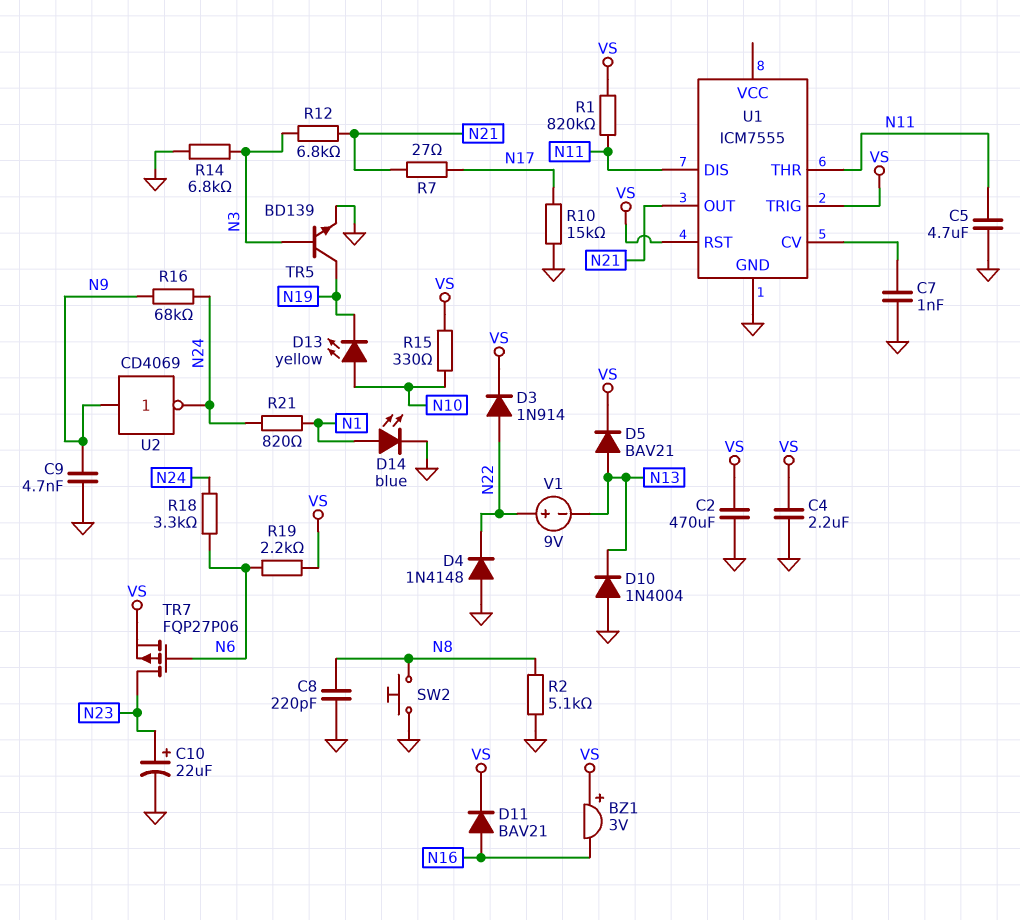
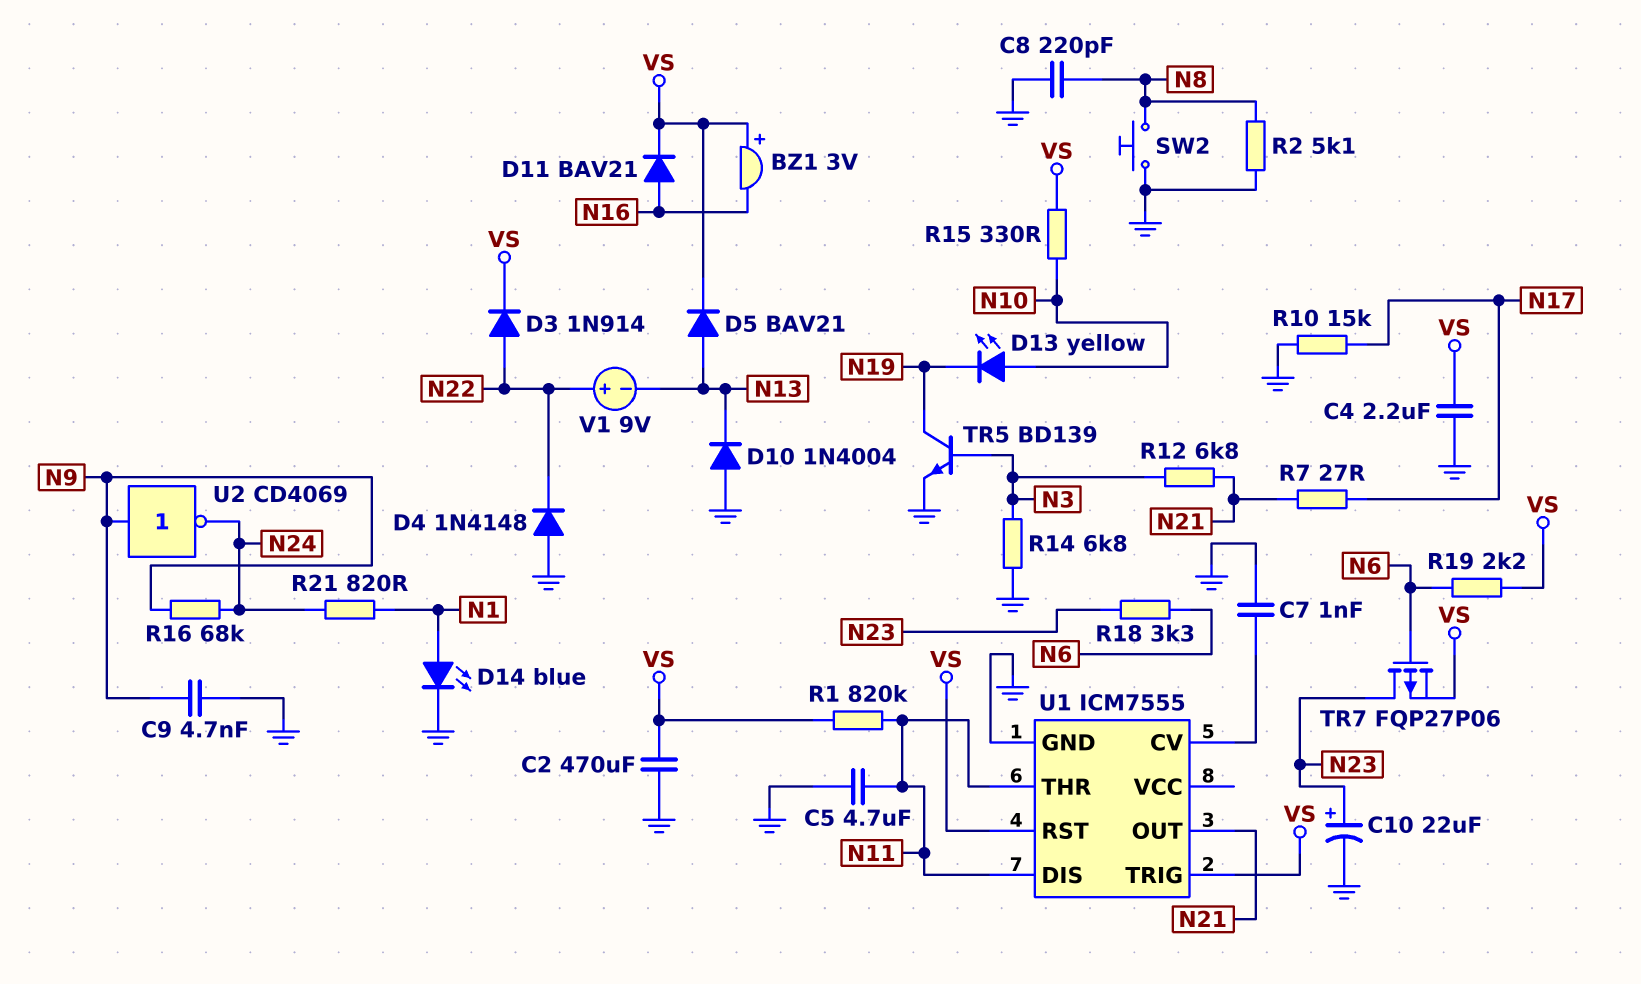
R18: 3.3k (N6, N24) -> 3.3k (N6, N23)

